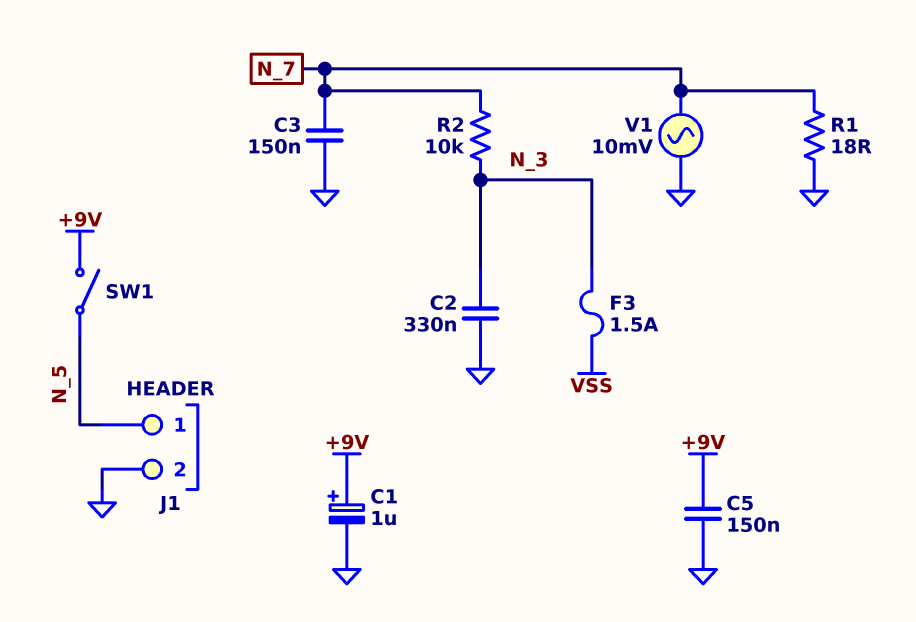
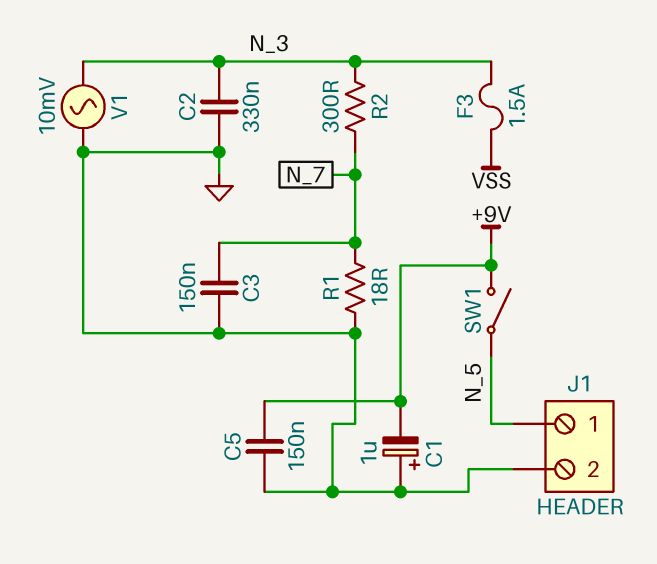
C1: 1uF (plus +9V, minus GND) -> 1uF (plus GND, minus +9V)
R2: 10k (N_3, N_7) -> 300 (N_3, N_7)
V1: AC 10mV (GND, N_7) -> AC 10mV (GND, N_3)

